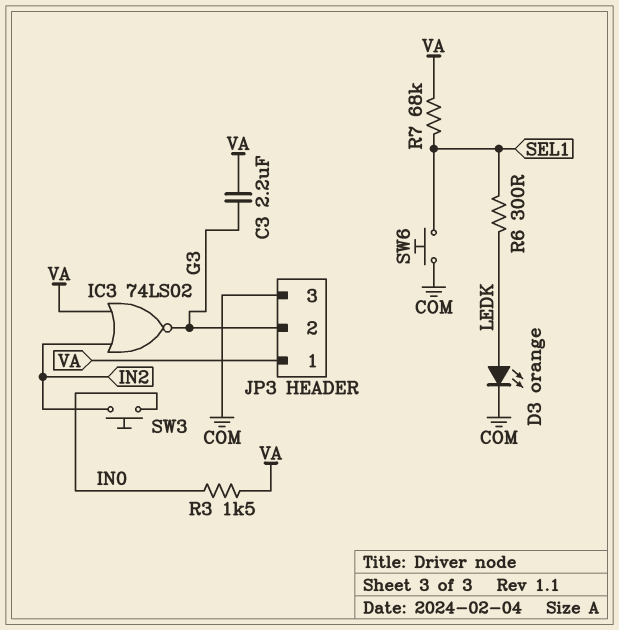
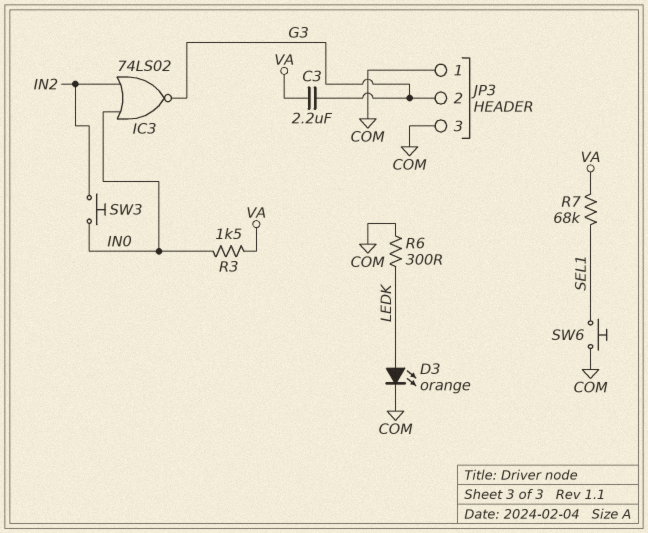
IC3: NOR 74LS02 (in IN2, in VA, out G3) -> NOR 74LS02 (in IN0, in IN2, out G3)
JP3 pin 1: VA -> COM
R6: 300 (LEDK, SEL1) -> 300 (COM, LEDK)

